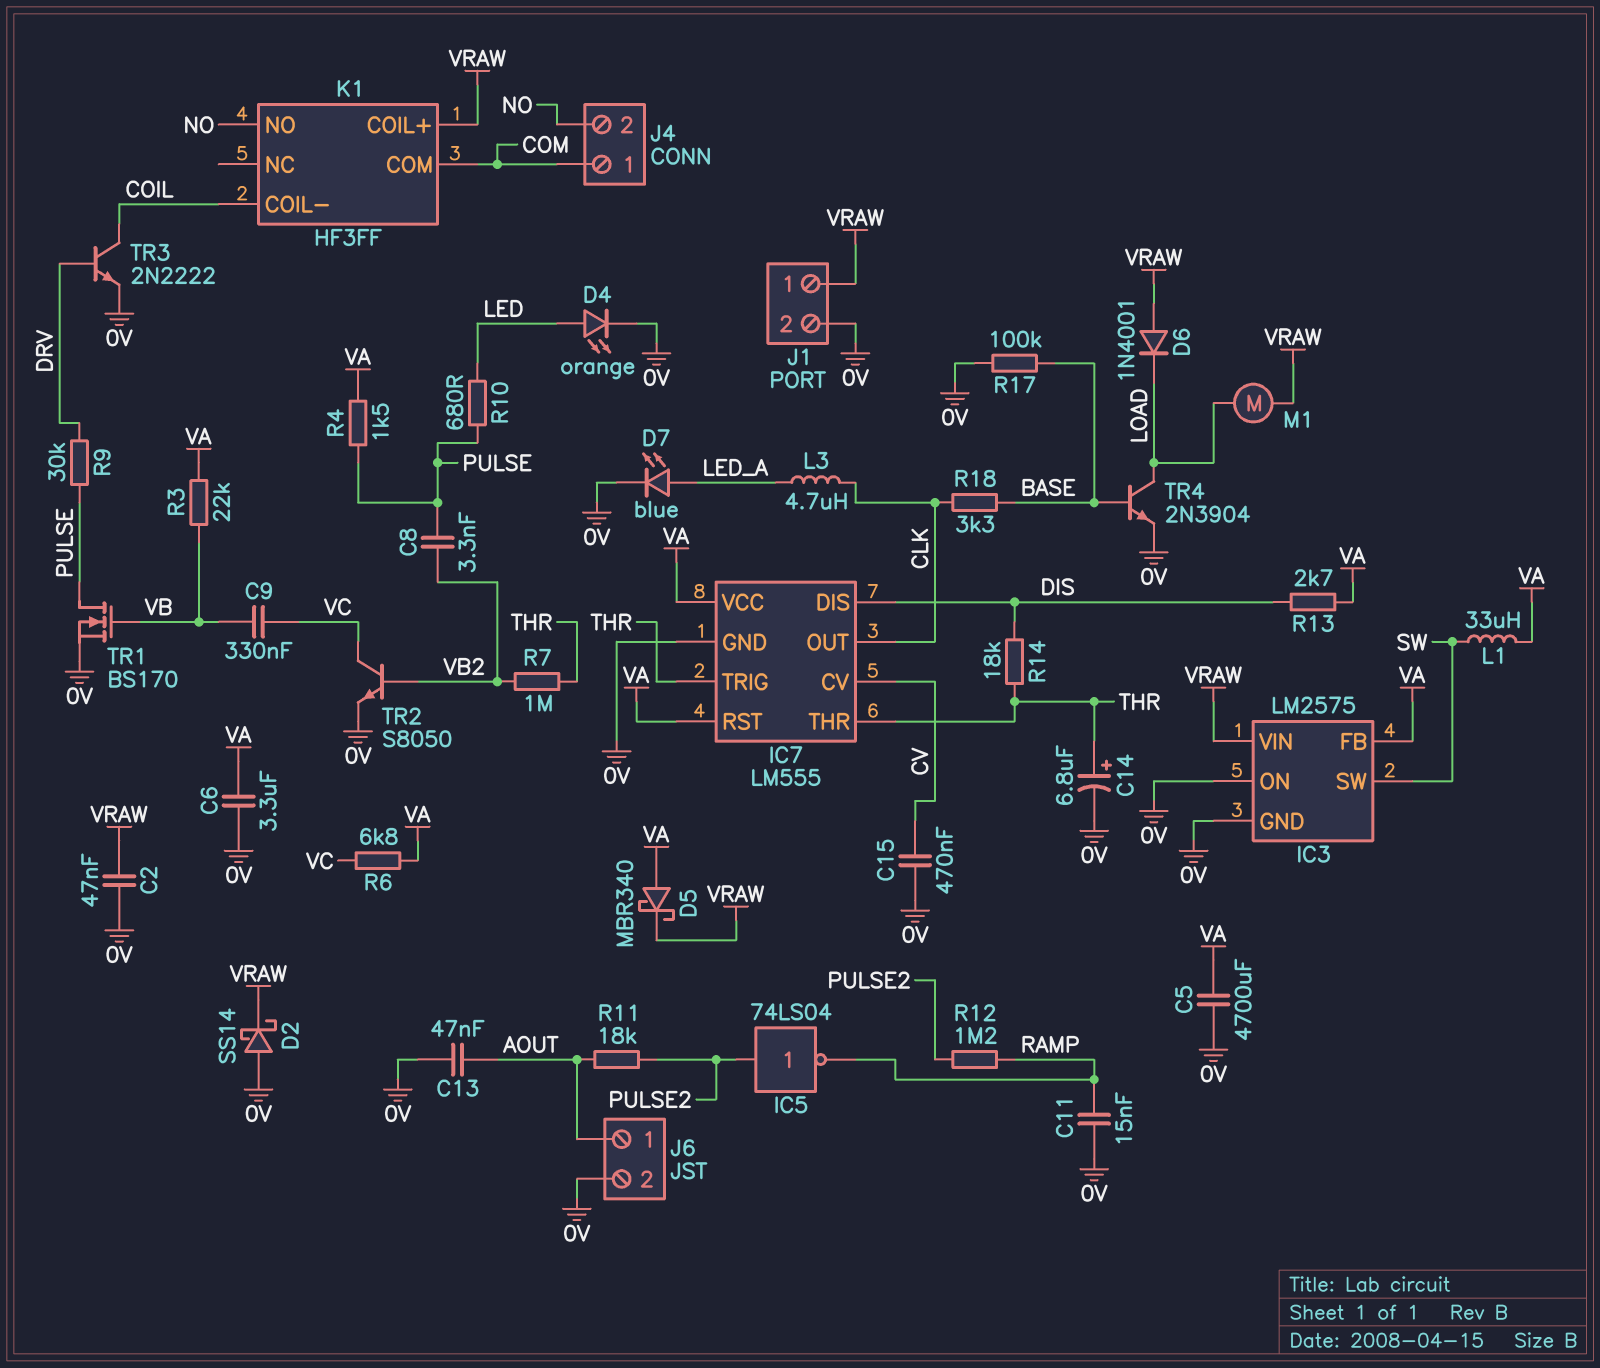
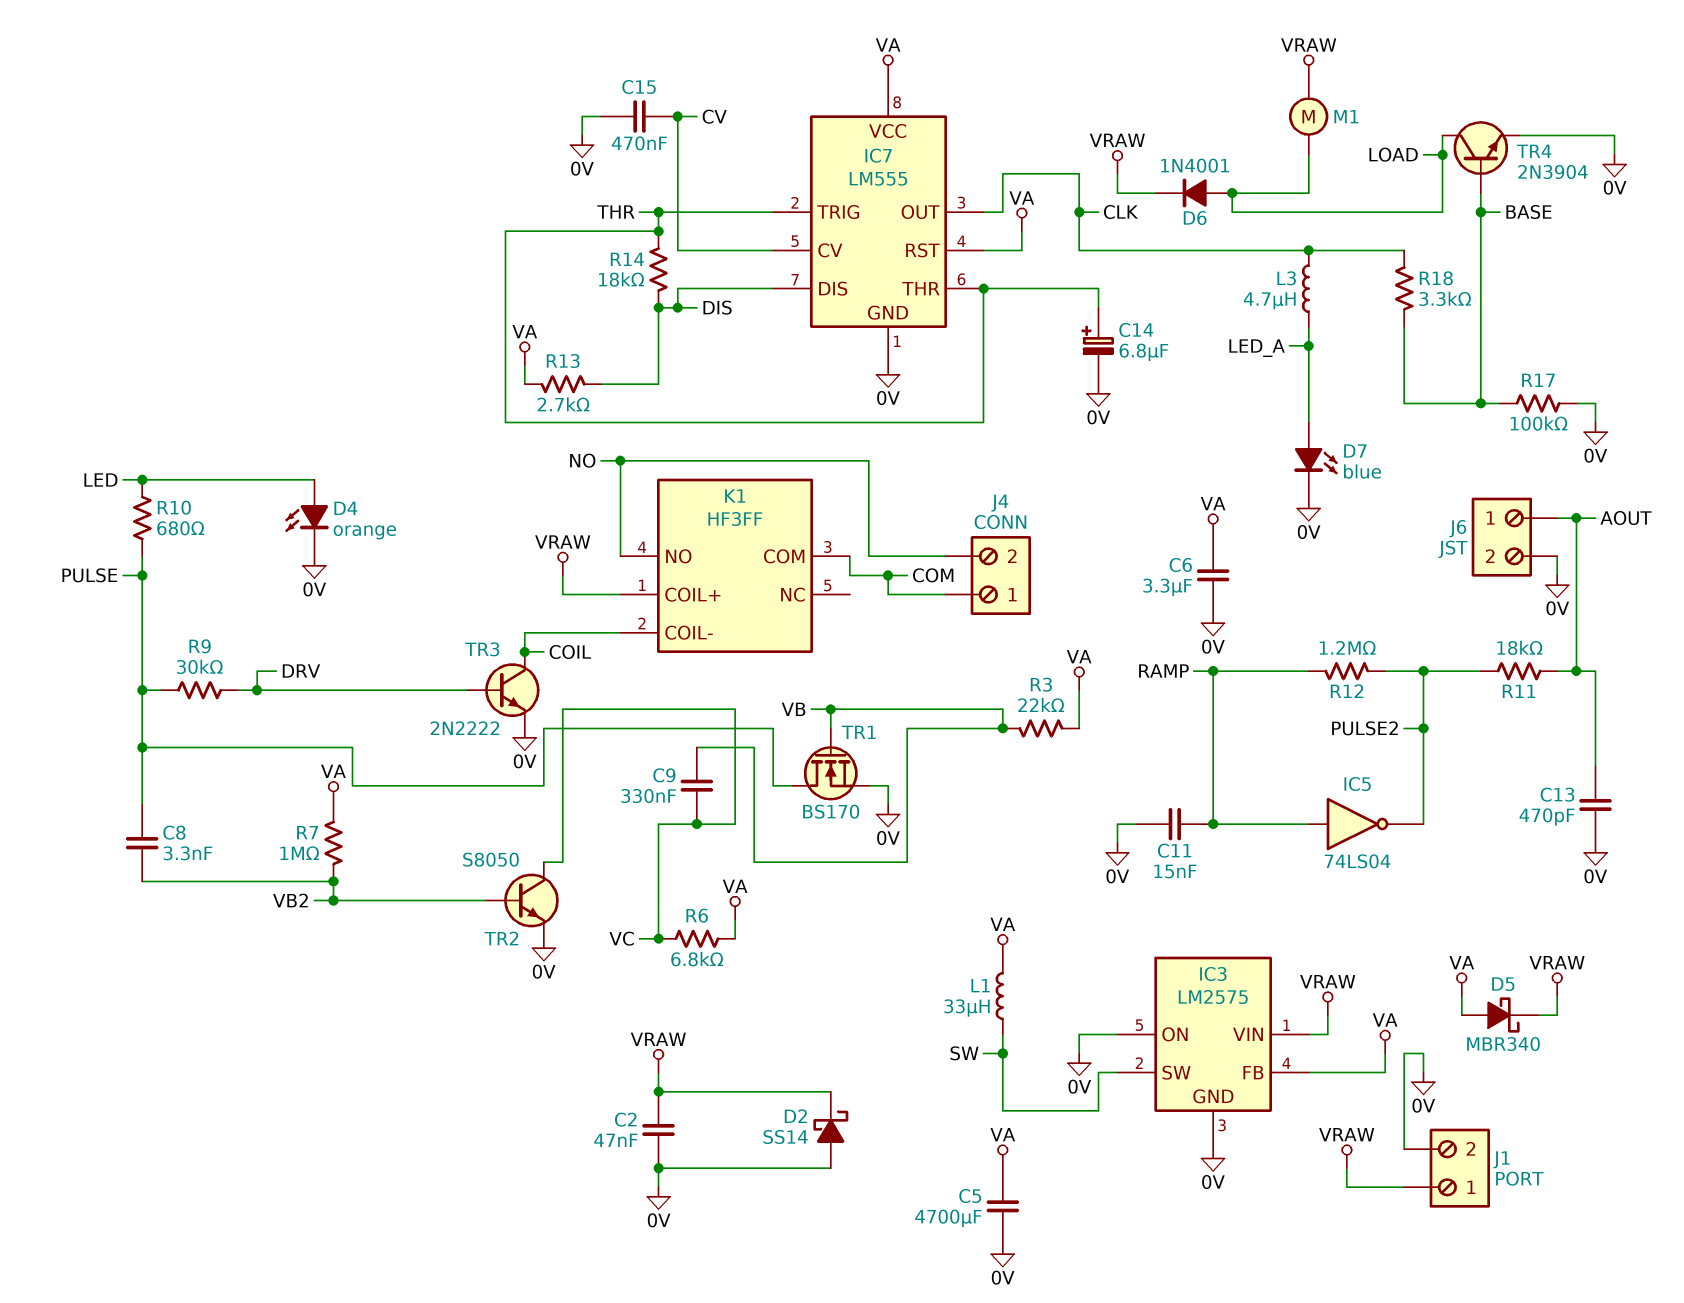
C13: 47nF (0V, AOUT) -> 470pF (0V, AOUT)
D6: diode 1N4001 (A VRAW, K LOAD) -> diode 1N4001 (A LOAD, K VRAW)
IC5: NOT 74LS04 (in PULSE2, out RAMP) -> NOT 74LS04 (in RAMP, out PULSE2)
R4: 1.5k (PULSE, VA) -> none
R7: 1M (THR, VB2) -> 1M (VA, VB2)

